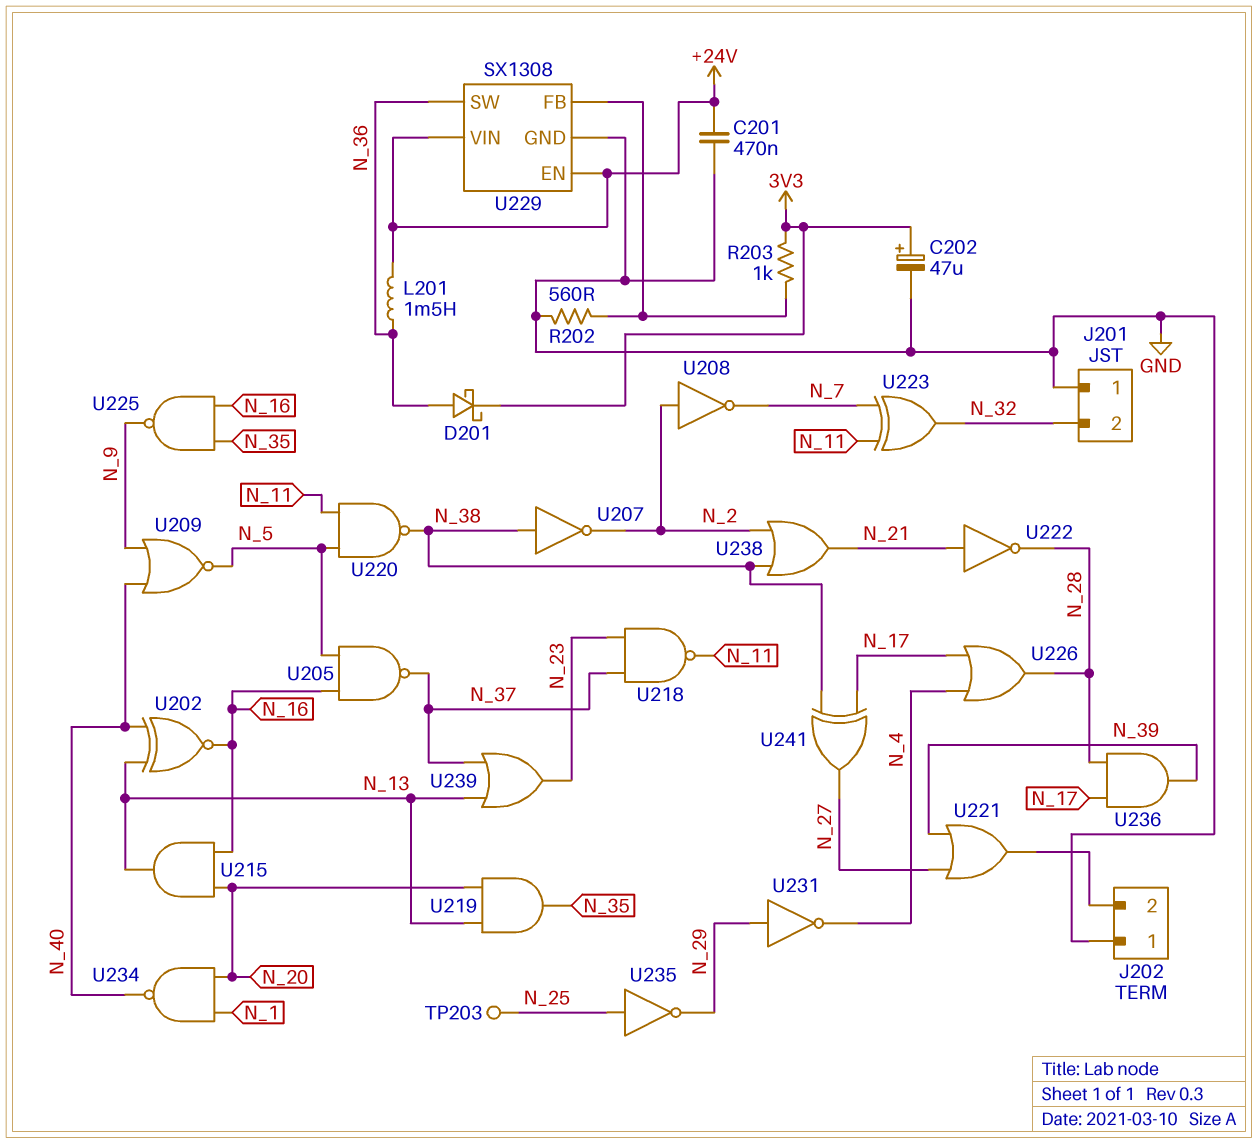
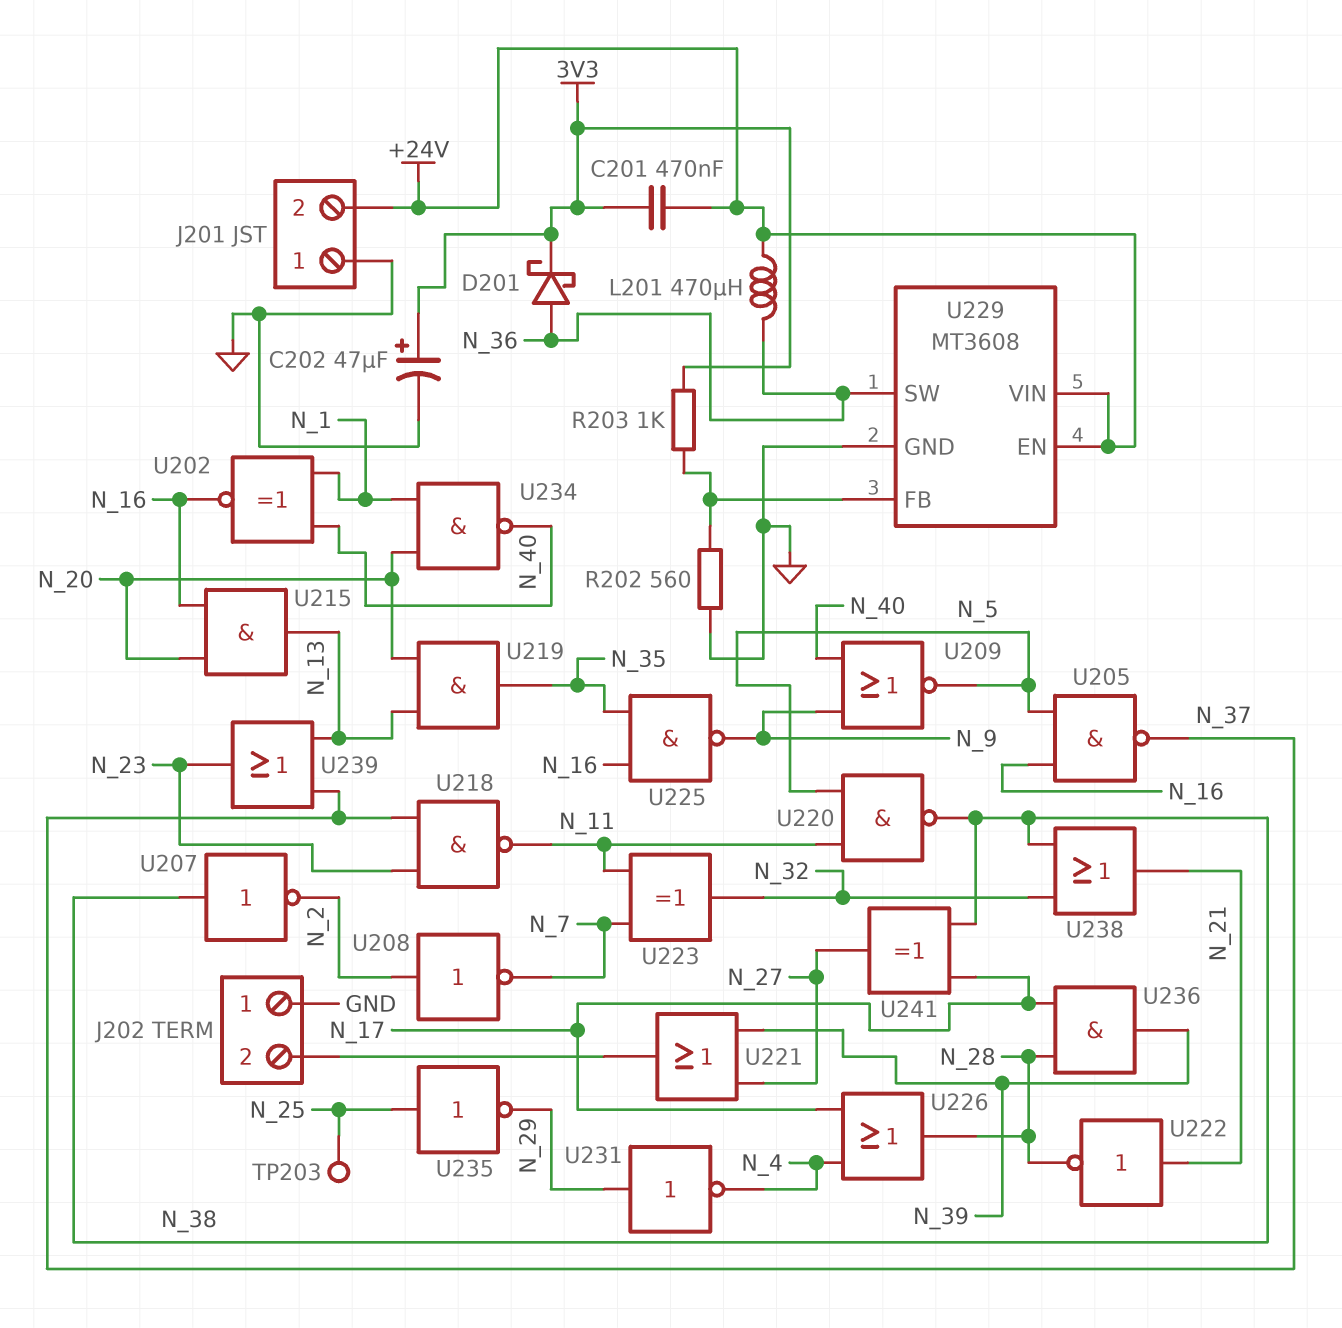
C201: 470nF (+24V, GND) -> 470nF (+24V, 3V3)
J201 pin 2: N_32 -> +24V
L201: 1.5mH (+24V, N_36) -> 470uH (+24V, N_36)
U202: XNOR (in N_13, in N_40, out N_16) -> XNOR (in N_1, in N_40, out N_16)
U229: SX1308 -> MT3608
U238: OR (in N_2, in N_38, out N_21) -> OR (in N_32, in N_38, out N_21)

